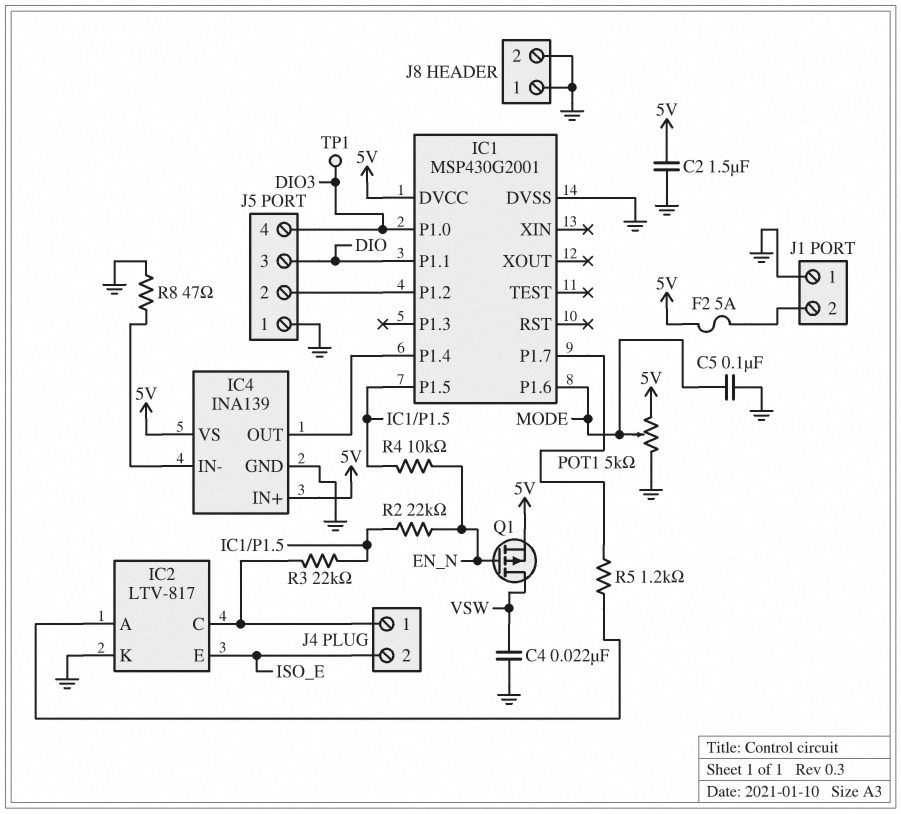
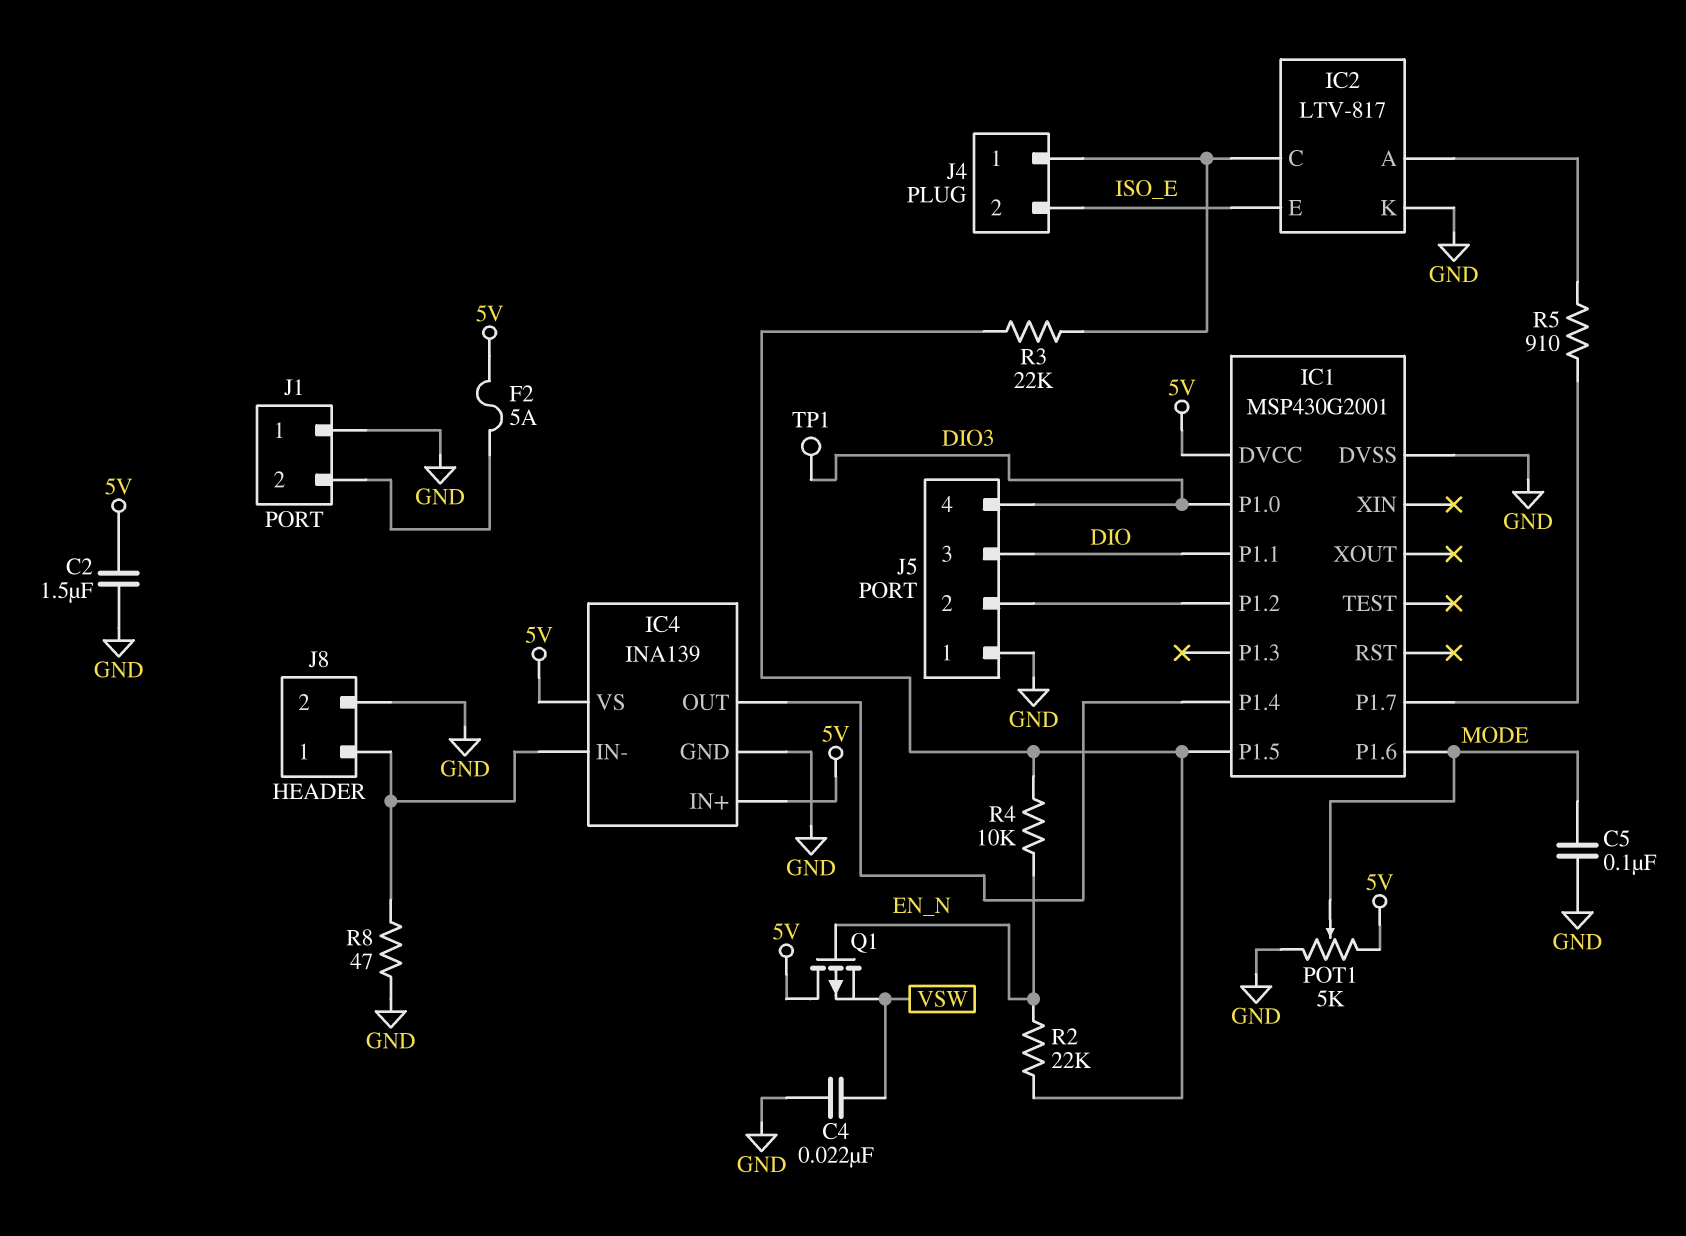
J8 pin 1: GND -> IC4/IN-
Q1: PMOS (G EN_N, D VSW, S 5V) -> PMOS (G EN_N, D 5V, S VSW)
R5: 1.2k (IC1/P1.7, IC2/A) -> 910 (IC1/P1.7, IC2/A)

